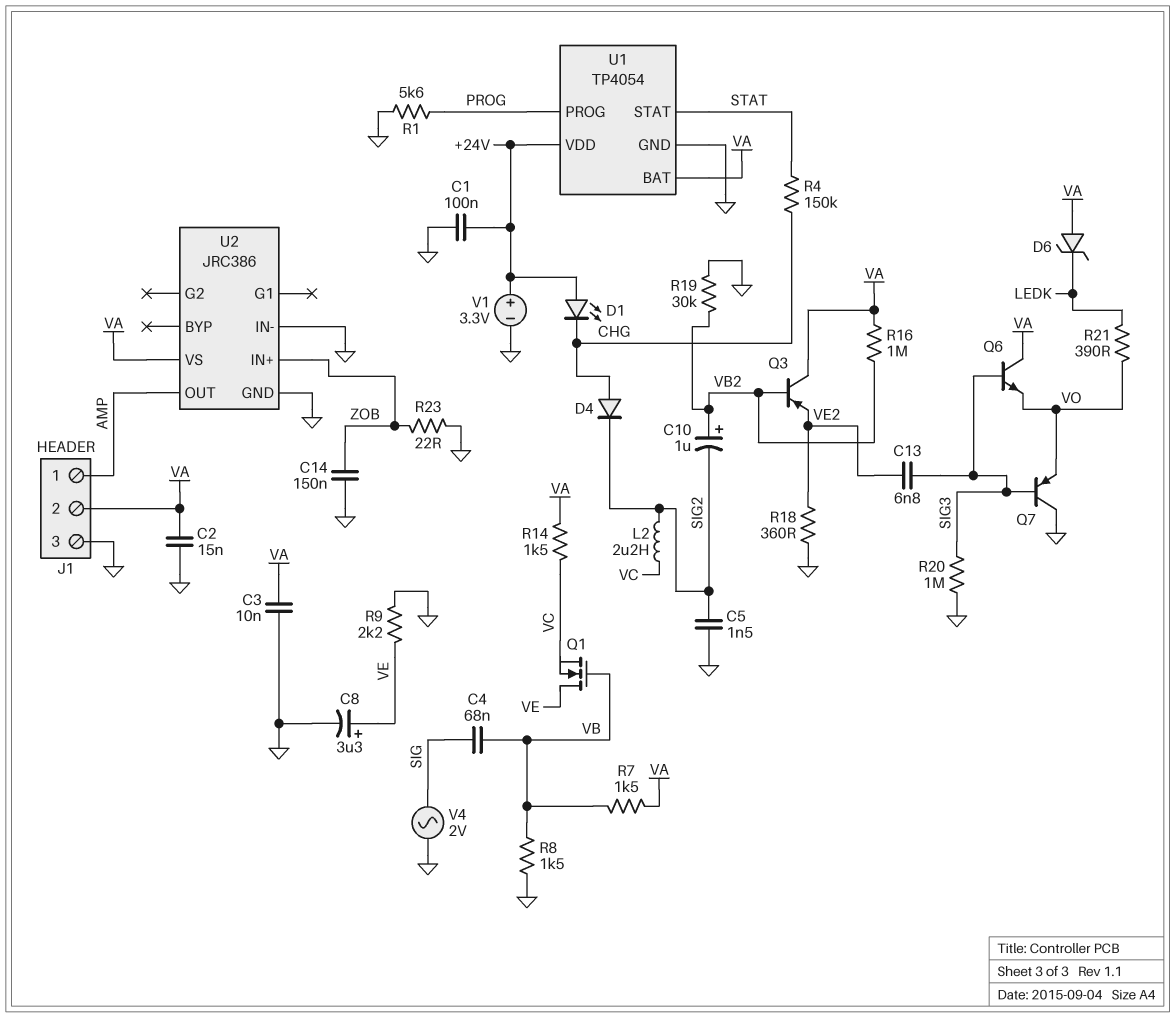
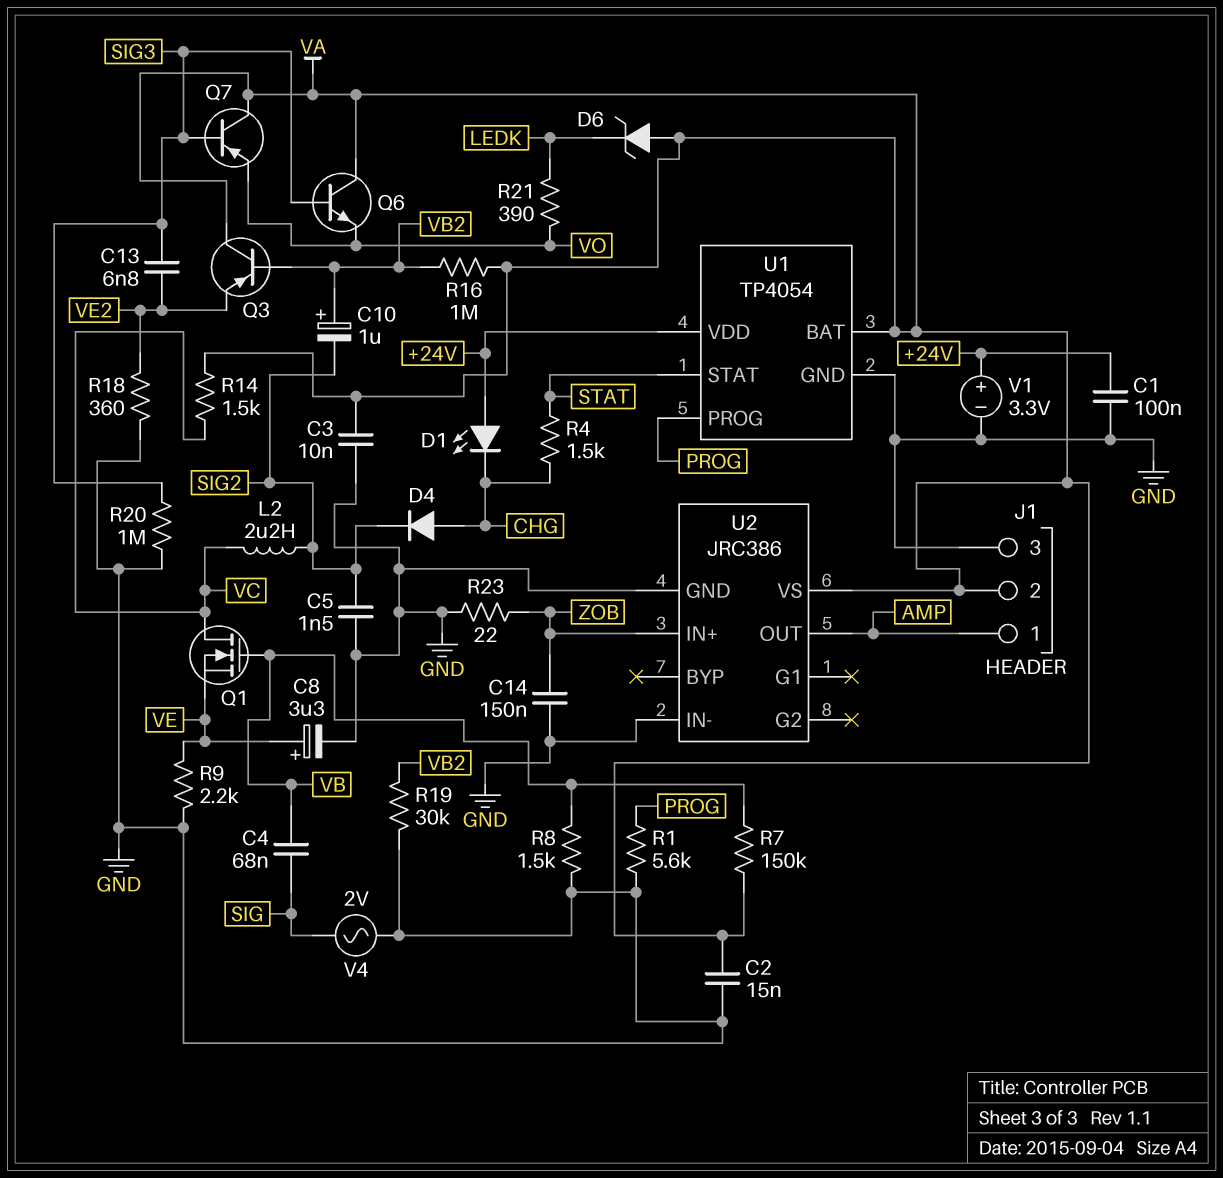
Q1: NMOS (G VB, D VE, S VC) -> NMOS (G VB, D VC, S VE)
Q7: PNP (B SIG3, C GND, E VO) -> PNP (B SIG3, C VA, E VO)
R4: 150k (CHG, STAT) -> 1.5k (CHG, STAT)
R7: 1.5k (VA, VB) -> 150k (VA, VB)

